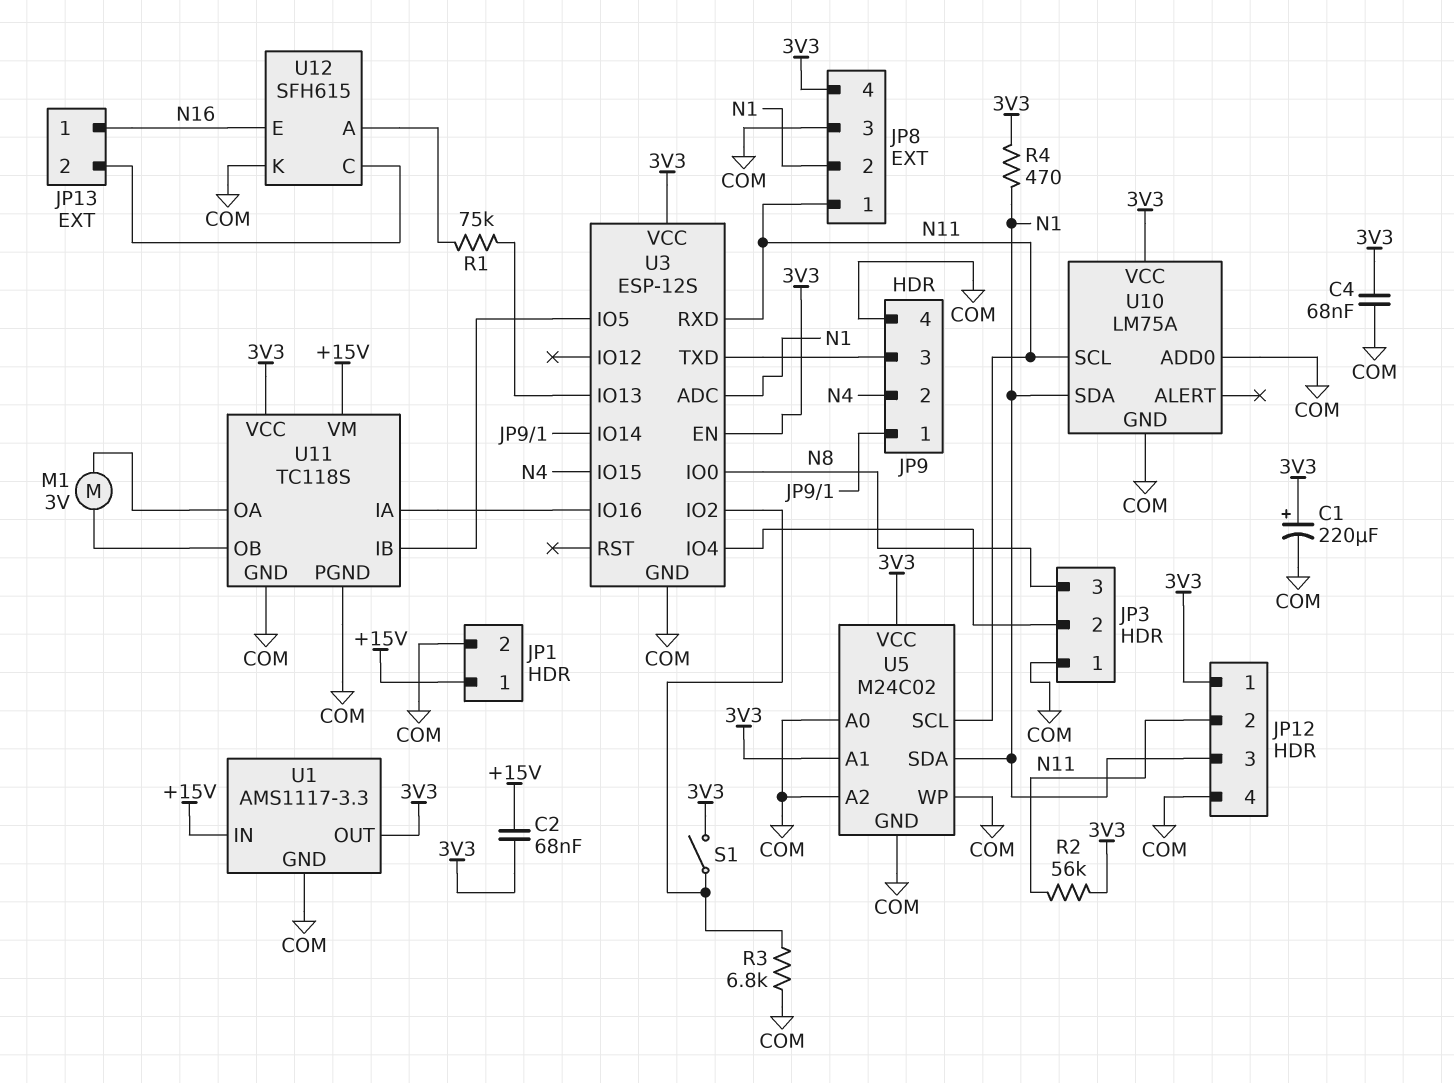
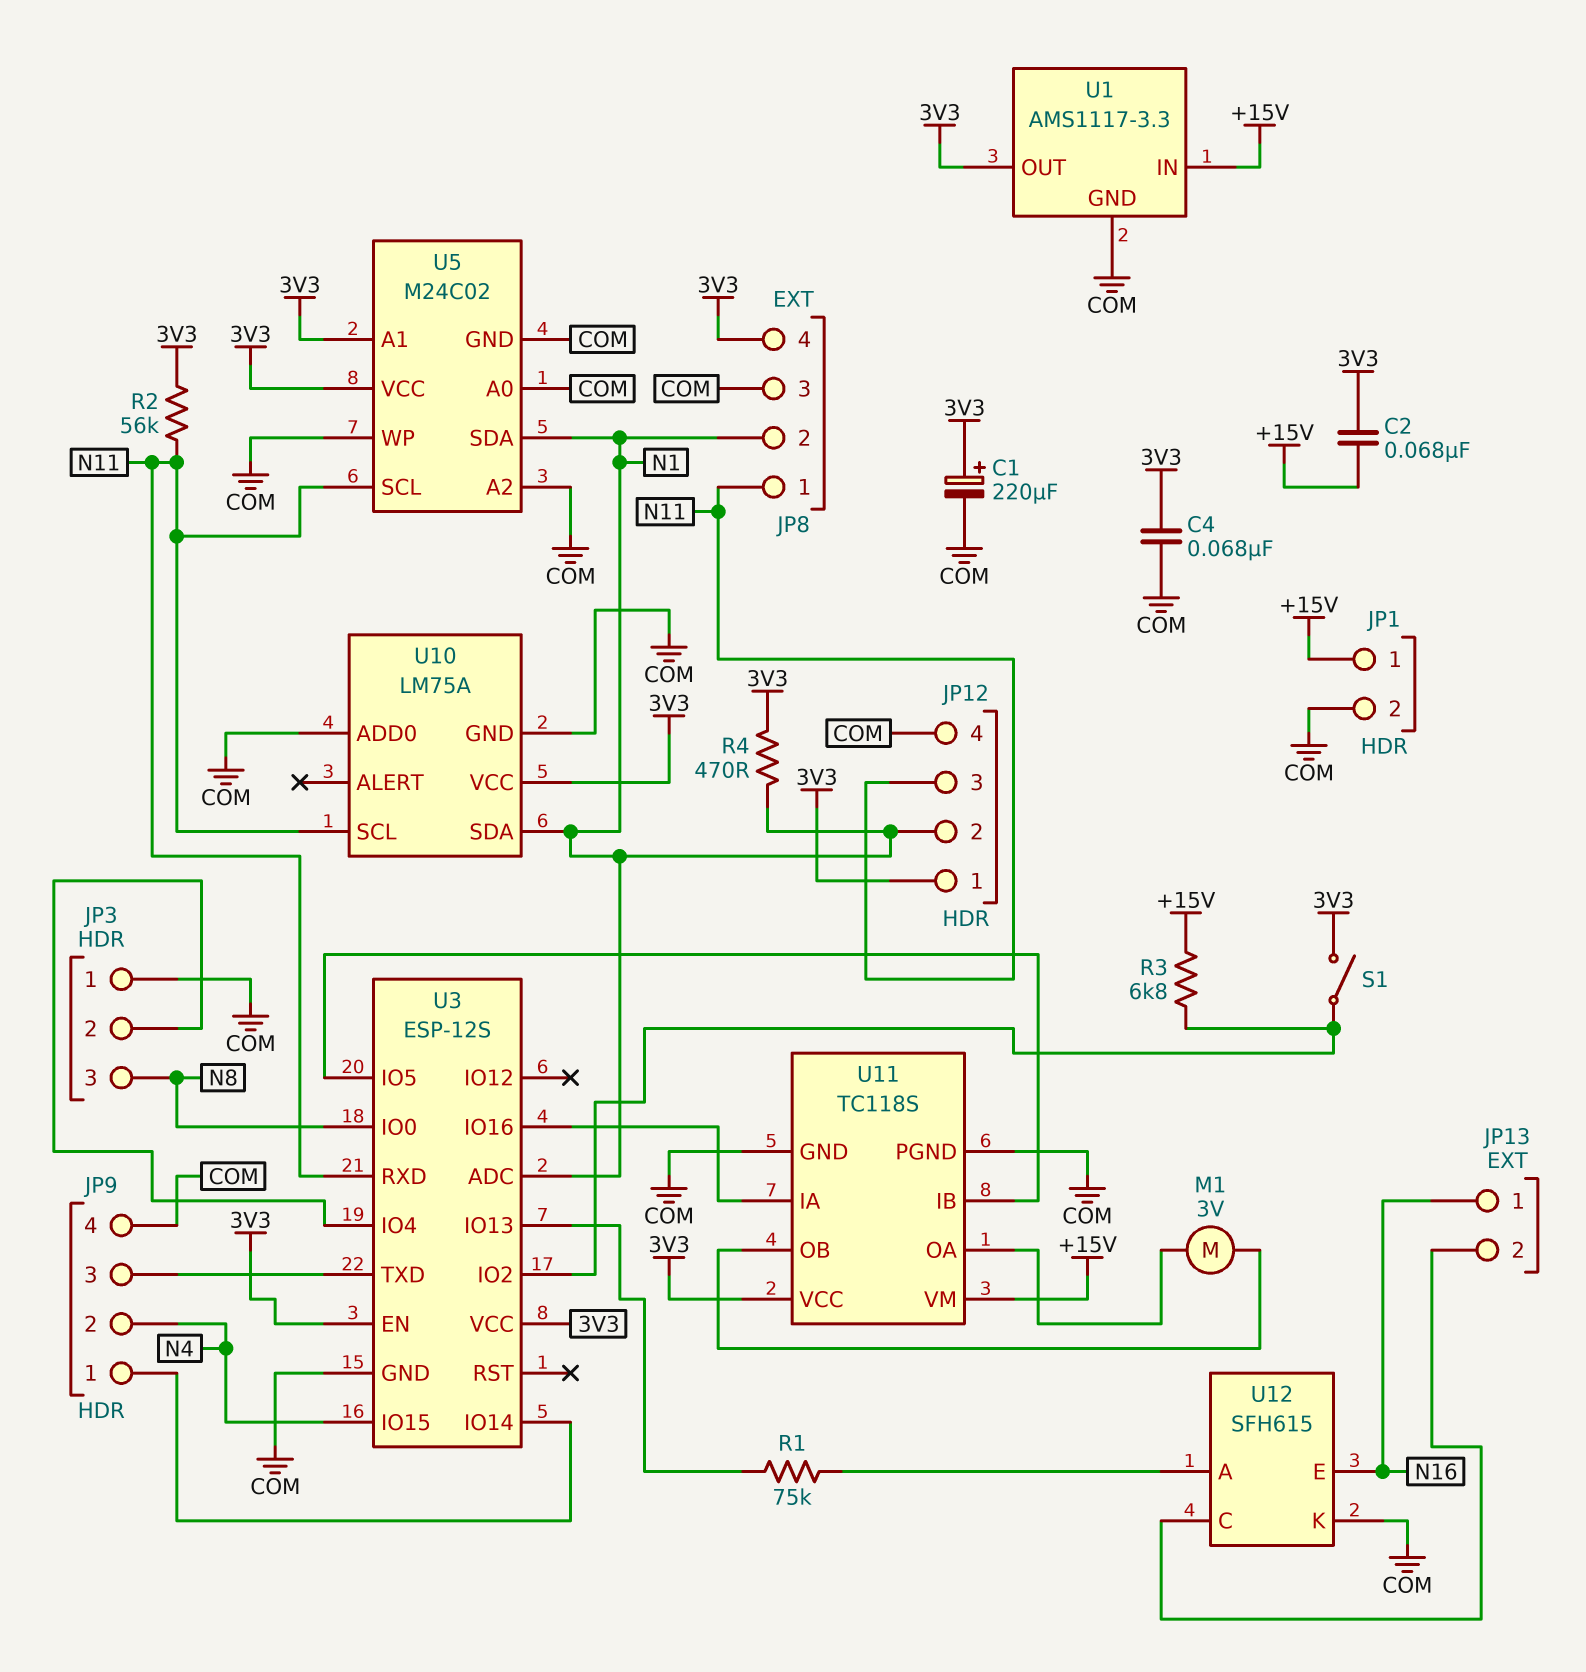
JP12 pin 2: N11 -> N1
JP12 pin 3: N1 -> N11
R3: 6.8k (COM, U3/IO2) -> 6.8k (+15V, U3/IO2)

